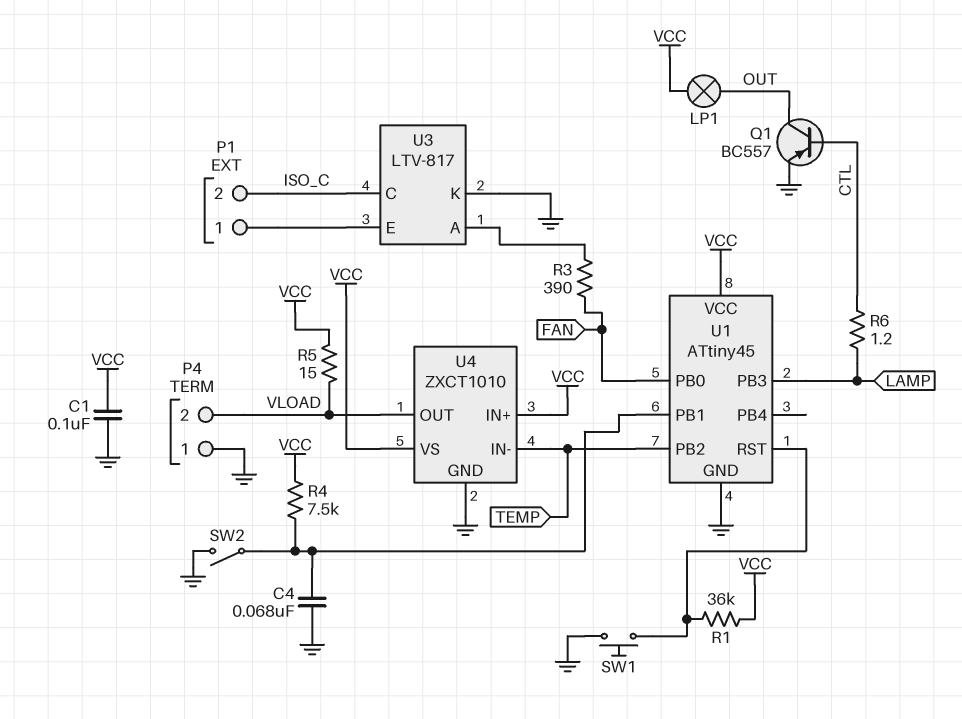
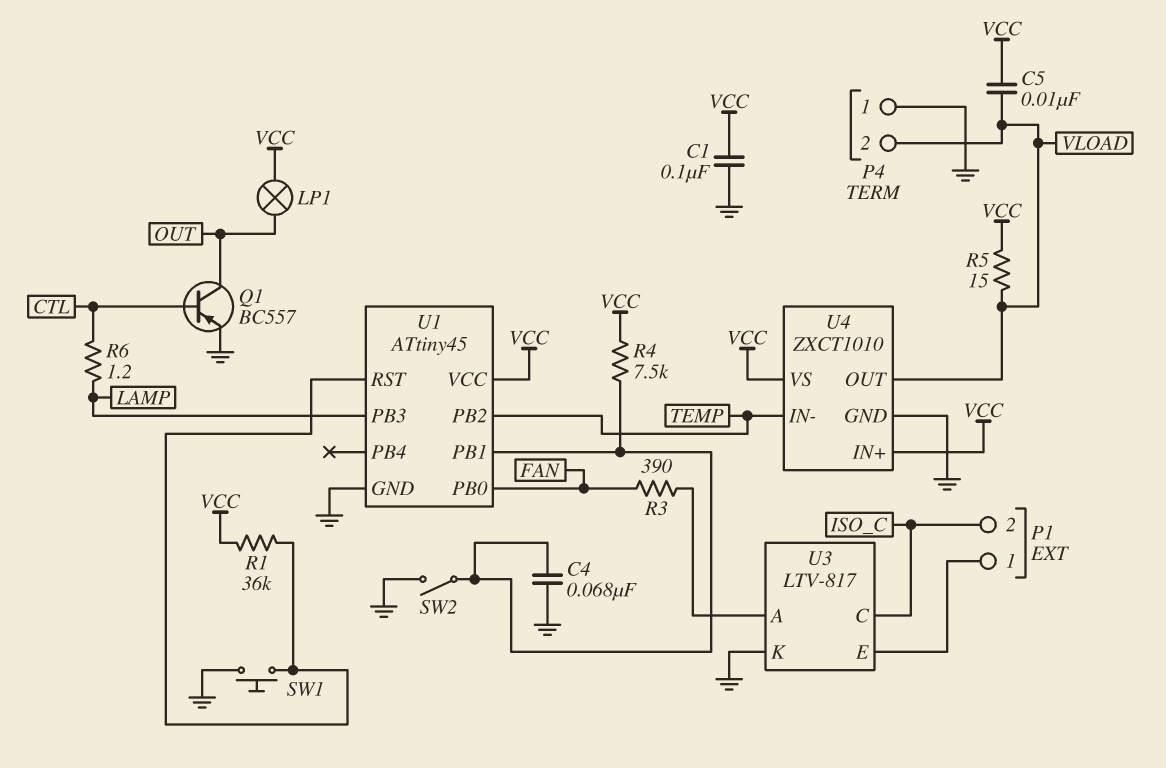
C5: none -> 10nF (VCC, VLOAD)

